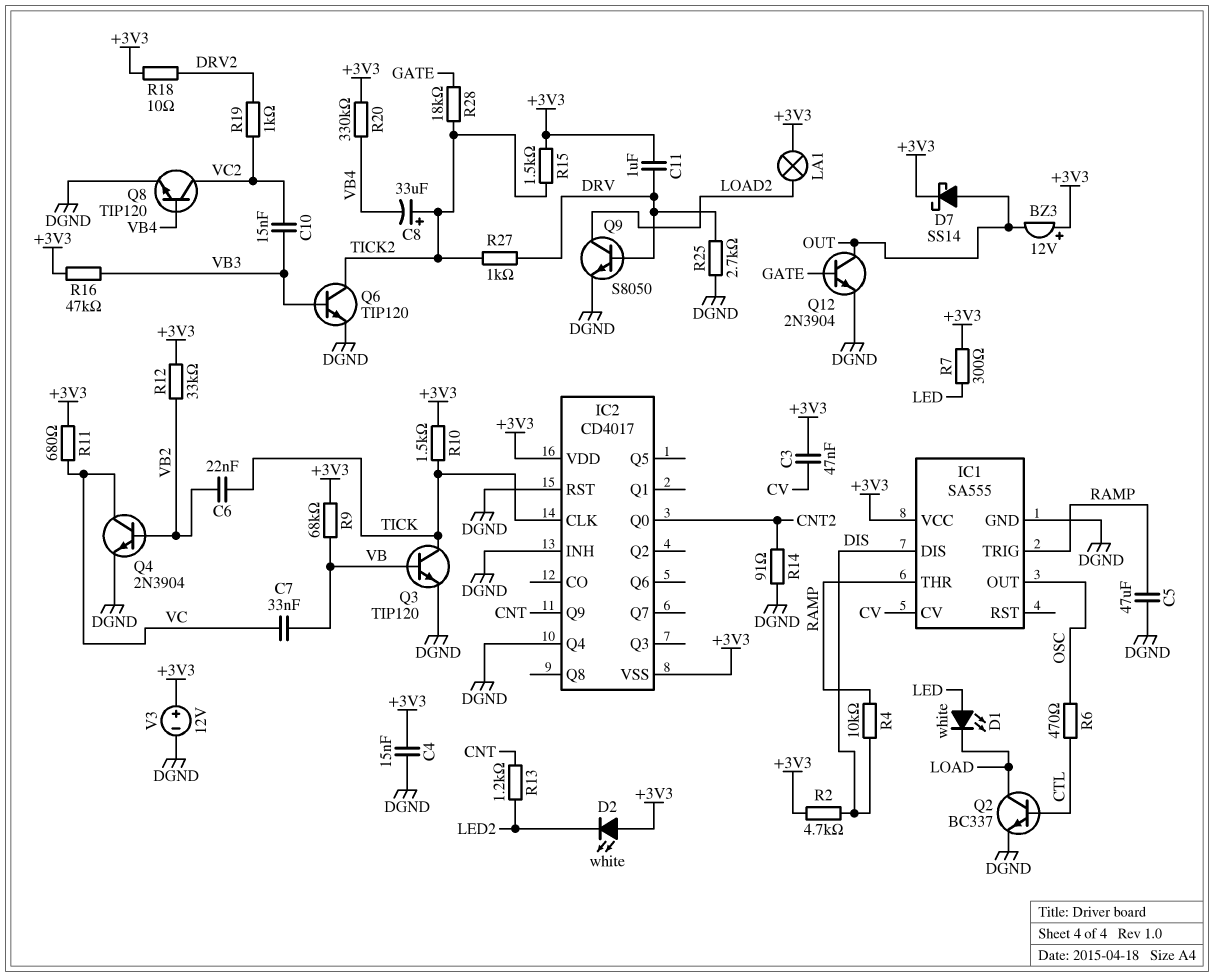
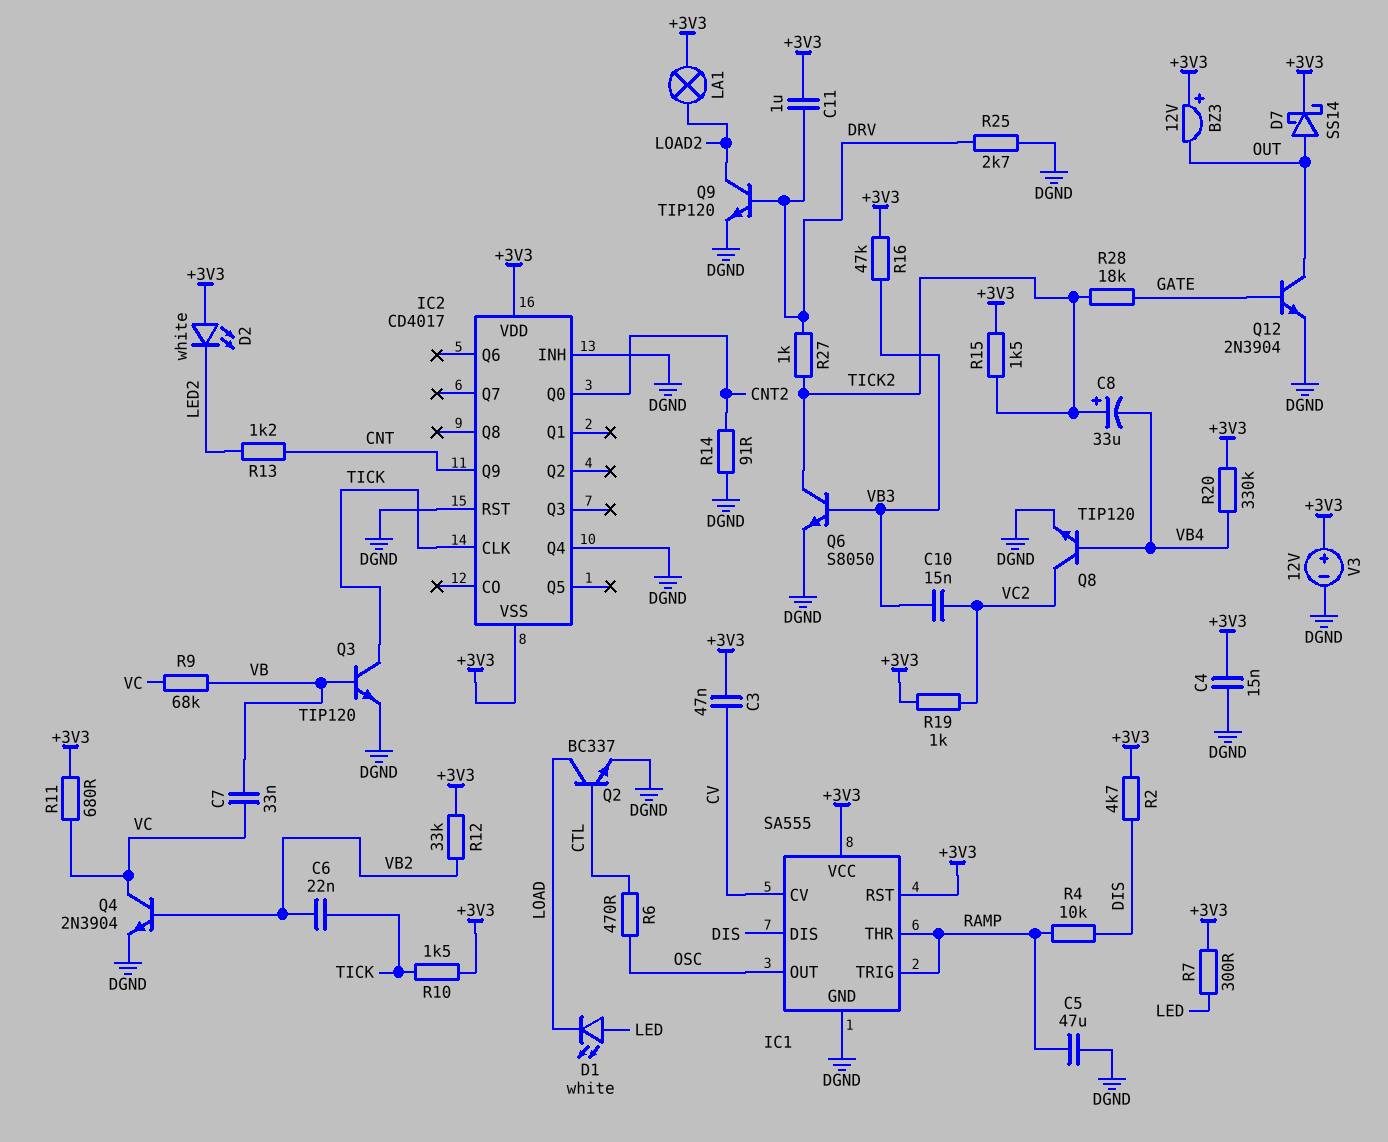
IC1 pin RST: none -> +3V3
Q6: NPN TIP120 (B VB3, C TICK2, E DGND) -> NPN S8050 (B VB3, C TICK2, E DGND)
Q9: NPN S8050 (B DRV, C LOAD2, E DGND) -> NPN TIP120 (B DRV, C LOAD2, E DGND)
R9: 68k (+3V3, VB) -> 68k (VB, VC)
R18: 10 (+3V3, DRV2) -> none
R19: 1k (DRV2, VC2) -> 1k (+3V3, VC2)

